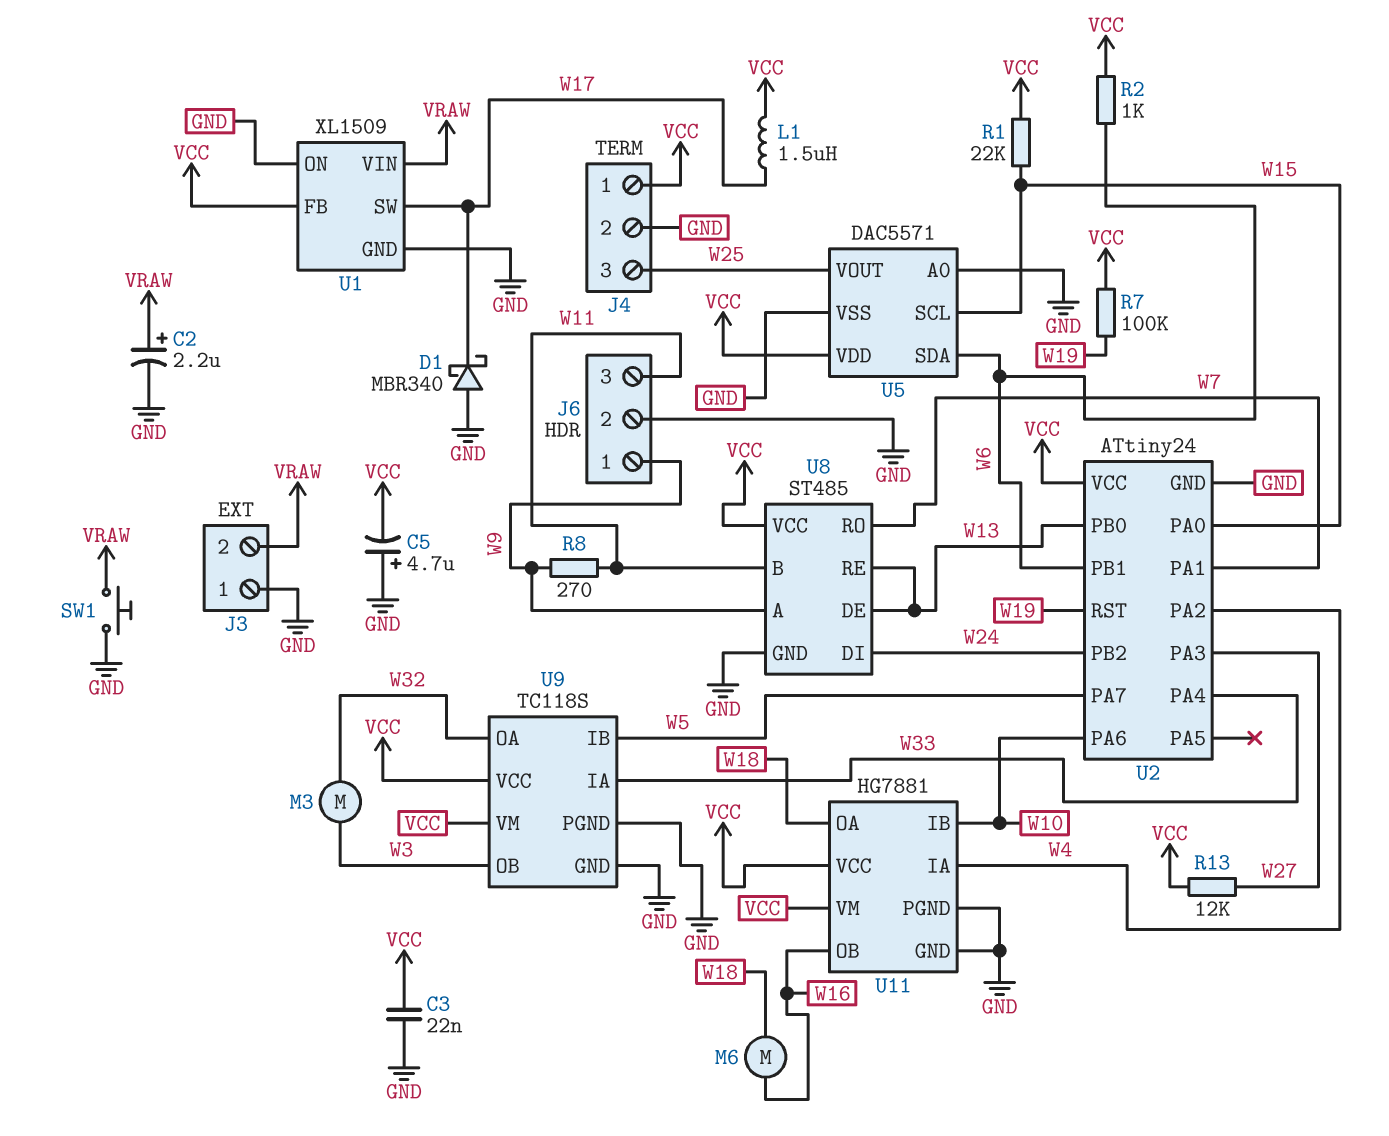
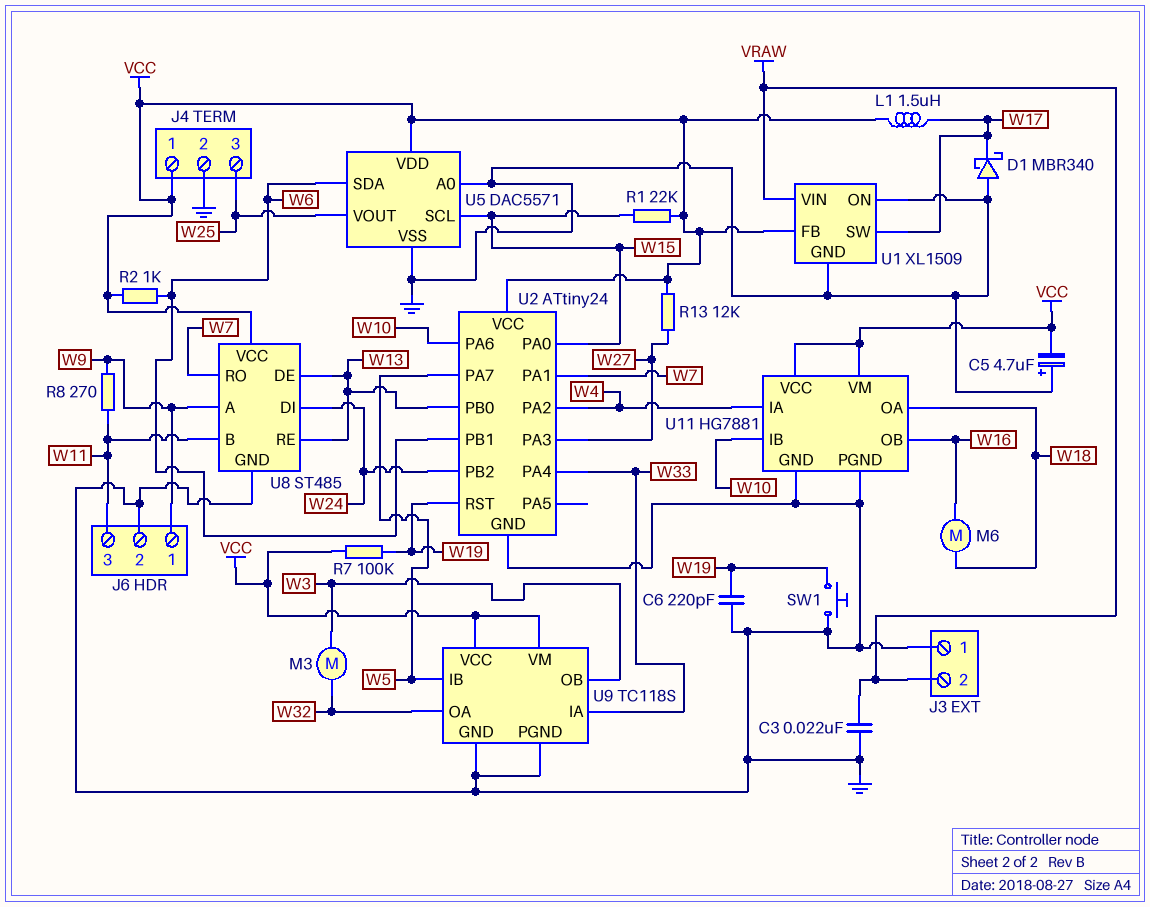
C2: 2.2uF (plus VRAW, minus GND) -> none
C3: 22nF (GND, VCC) -> 22nF (GND, VRAW)
C6: none -> 220pF (GND, W19)
SW1: button (GND, VRAW) -> button (GND, W19)

